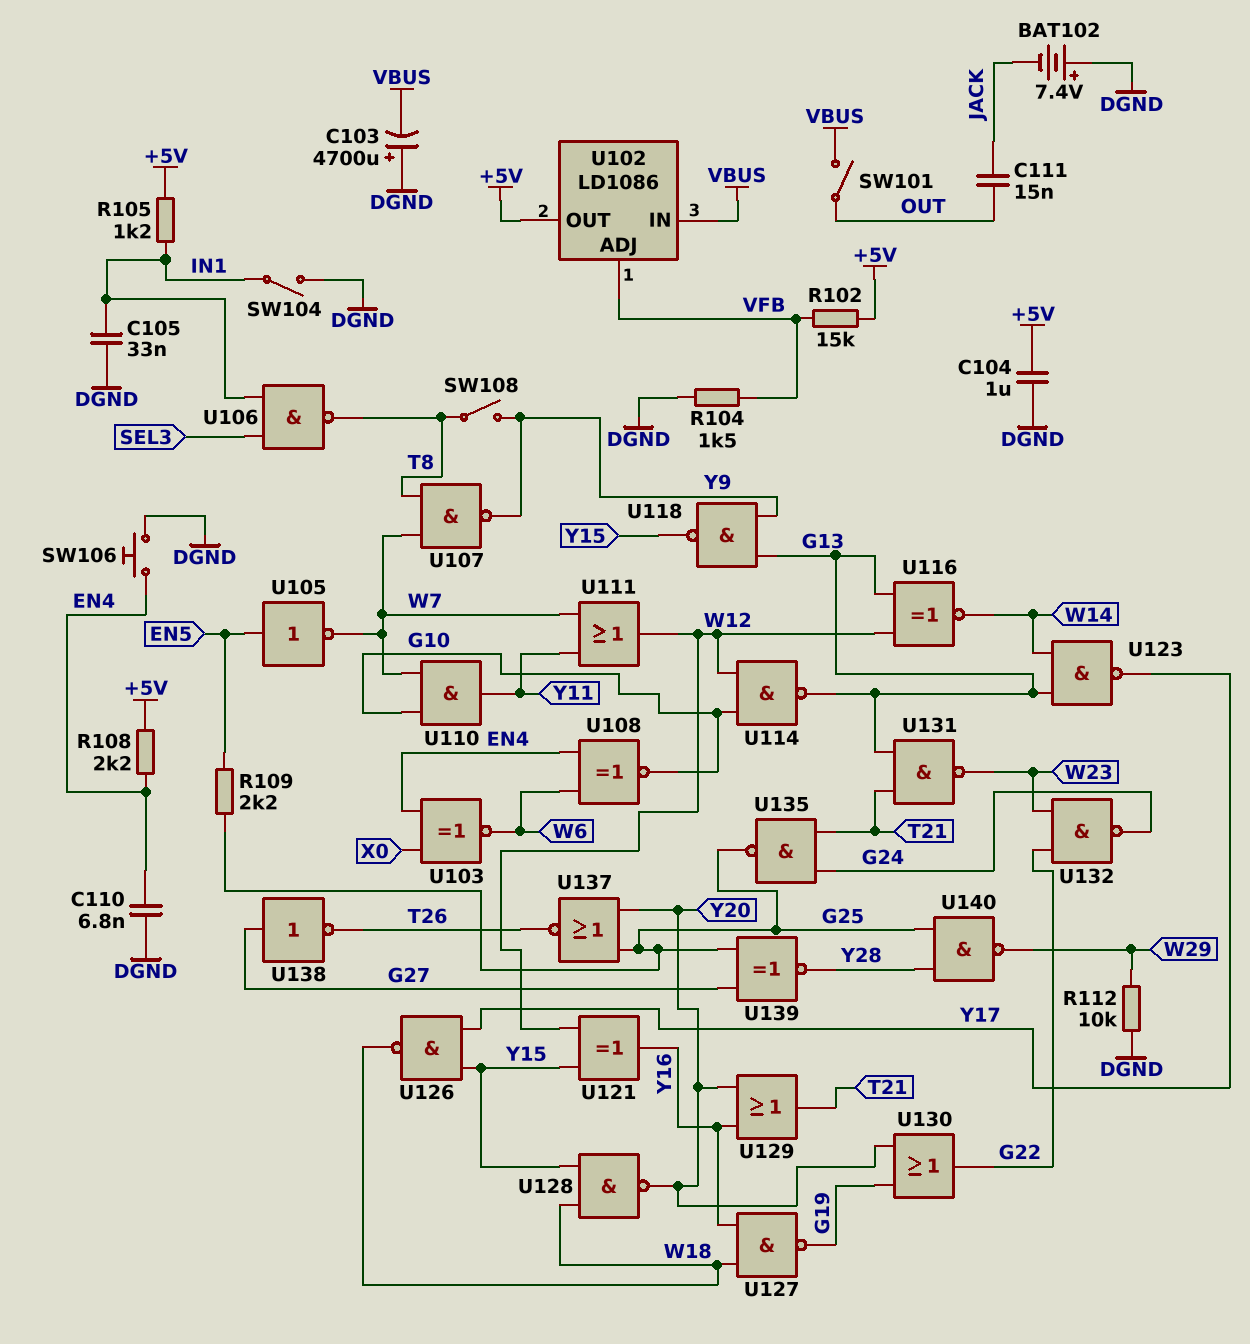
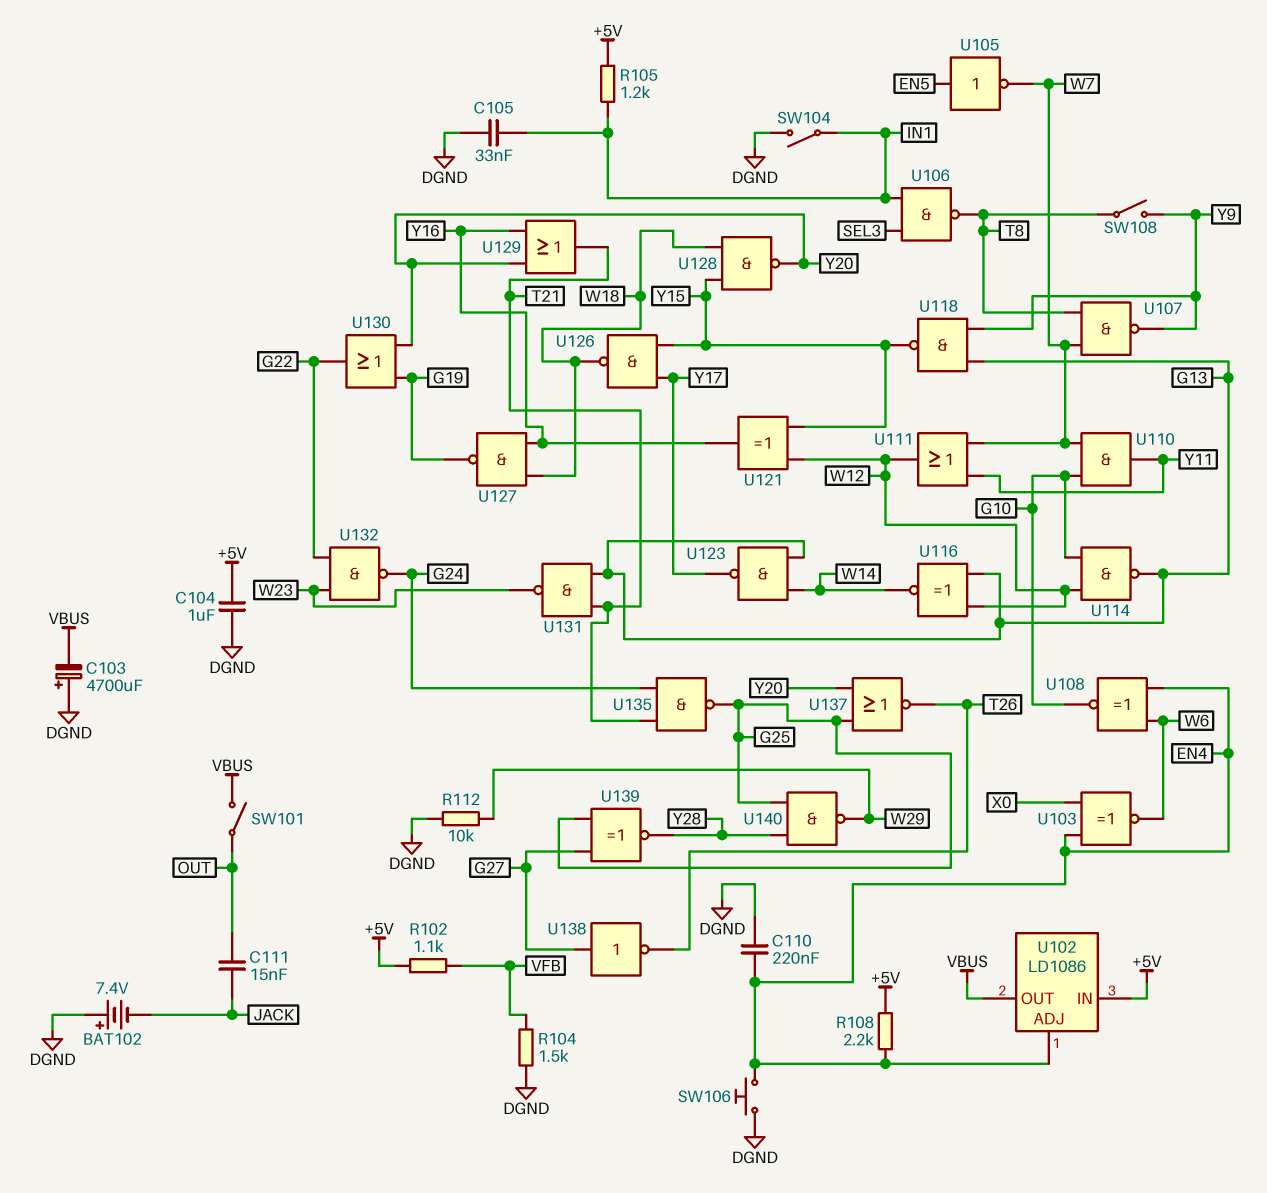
C110: 6.8nF (DGND, EN4) -> 220nF (DGND, EN4)
R102: 15k (+5V, VFB) -> 1.1k (+5V, VFB)
R109: 2.2k (EN5, G25) -> none
U102 pin ADJ: VFB -> EN4
U102 pin IN: VBUS -> +5V
U102 pin OUT: +5V -> VBUS

